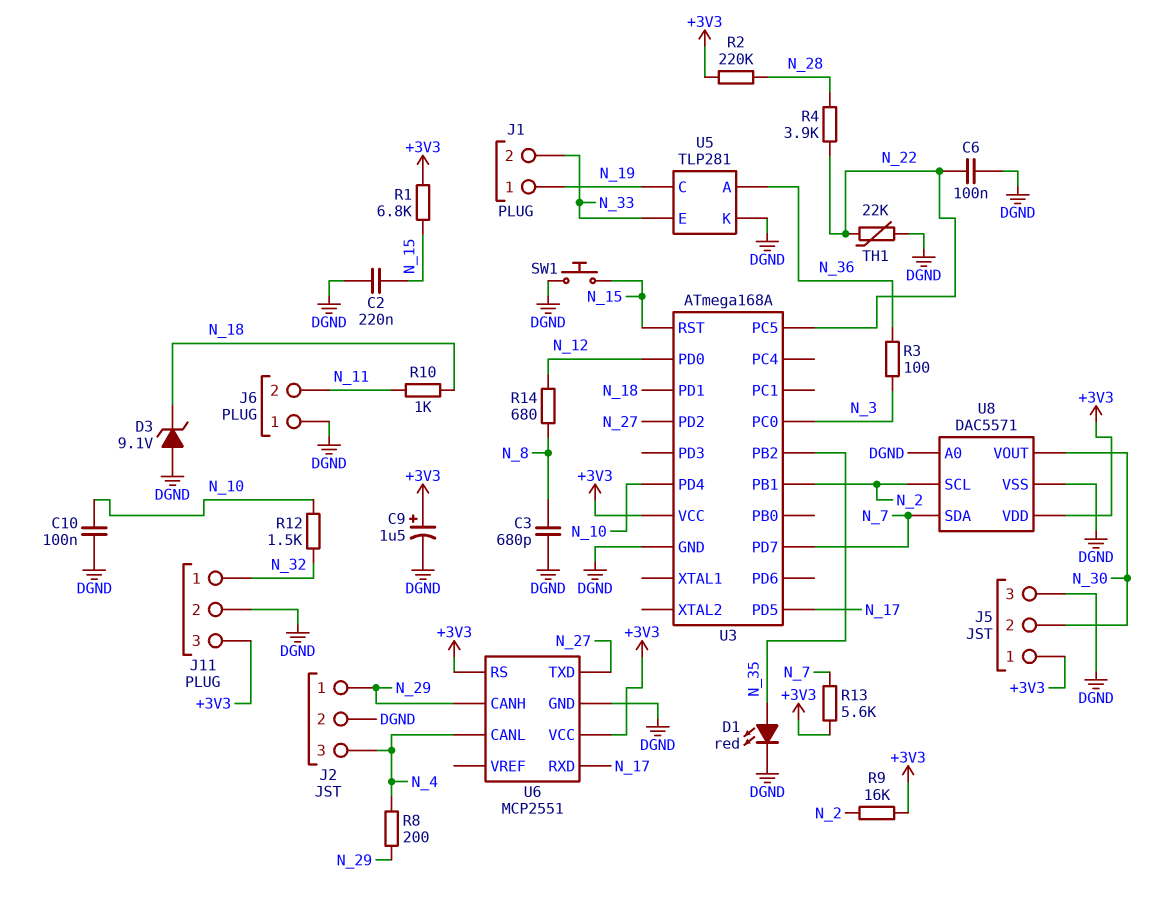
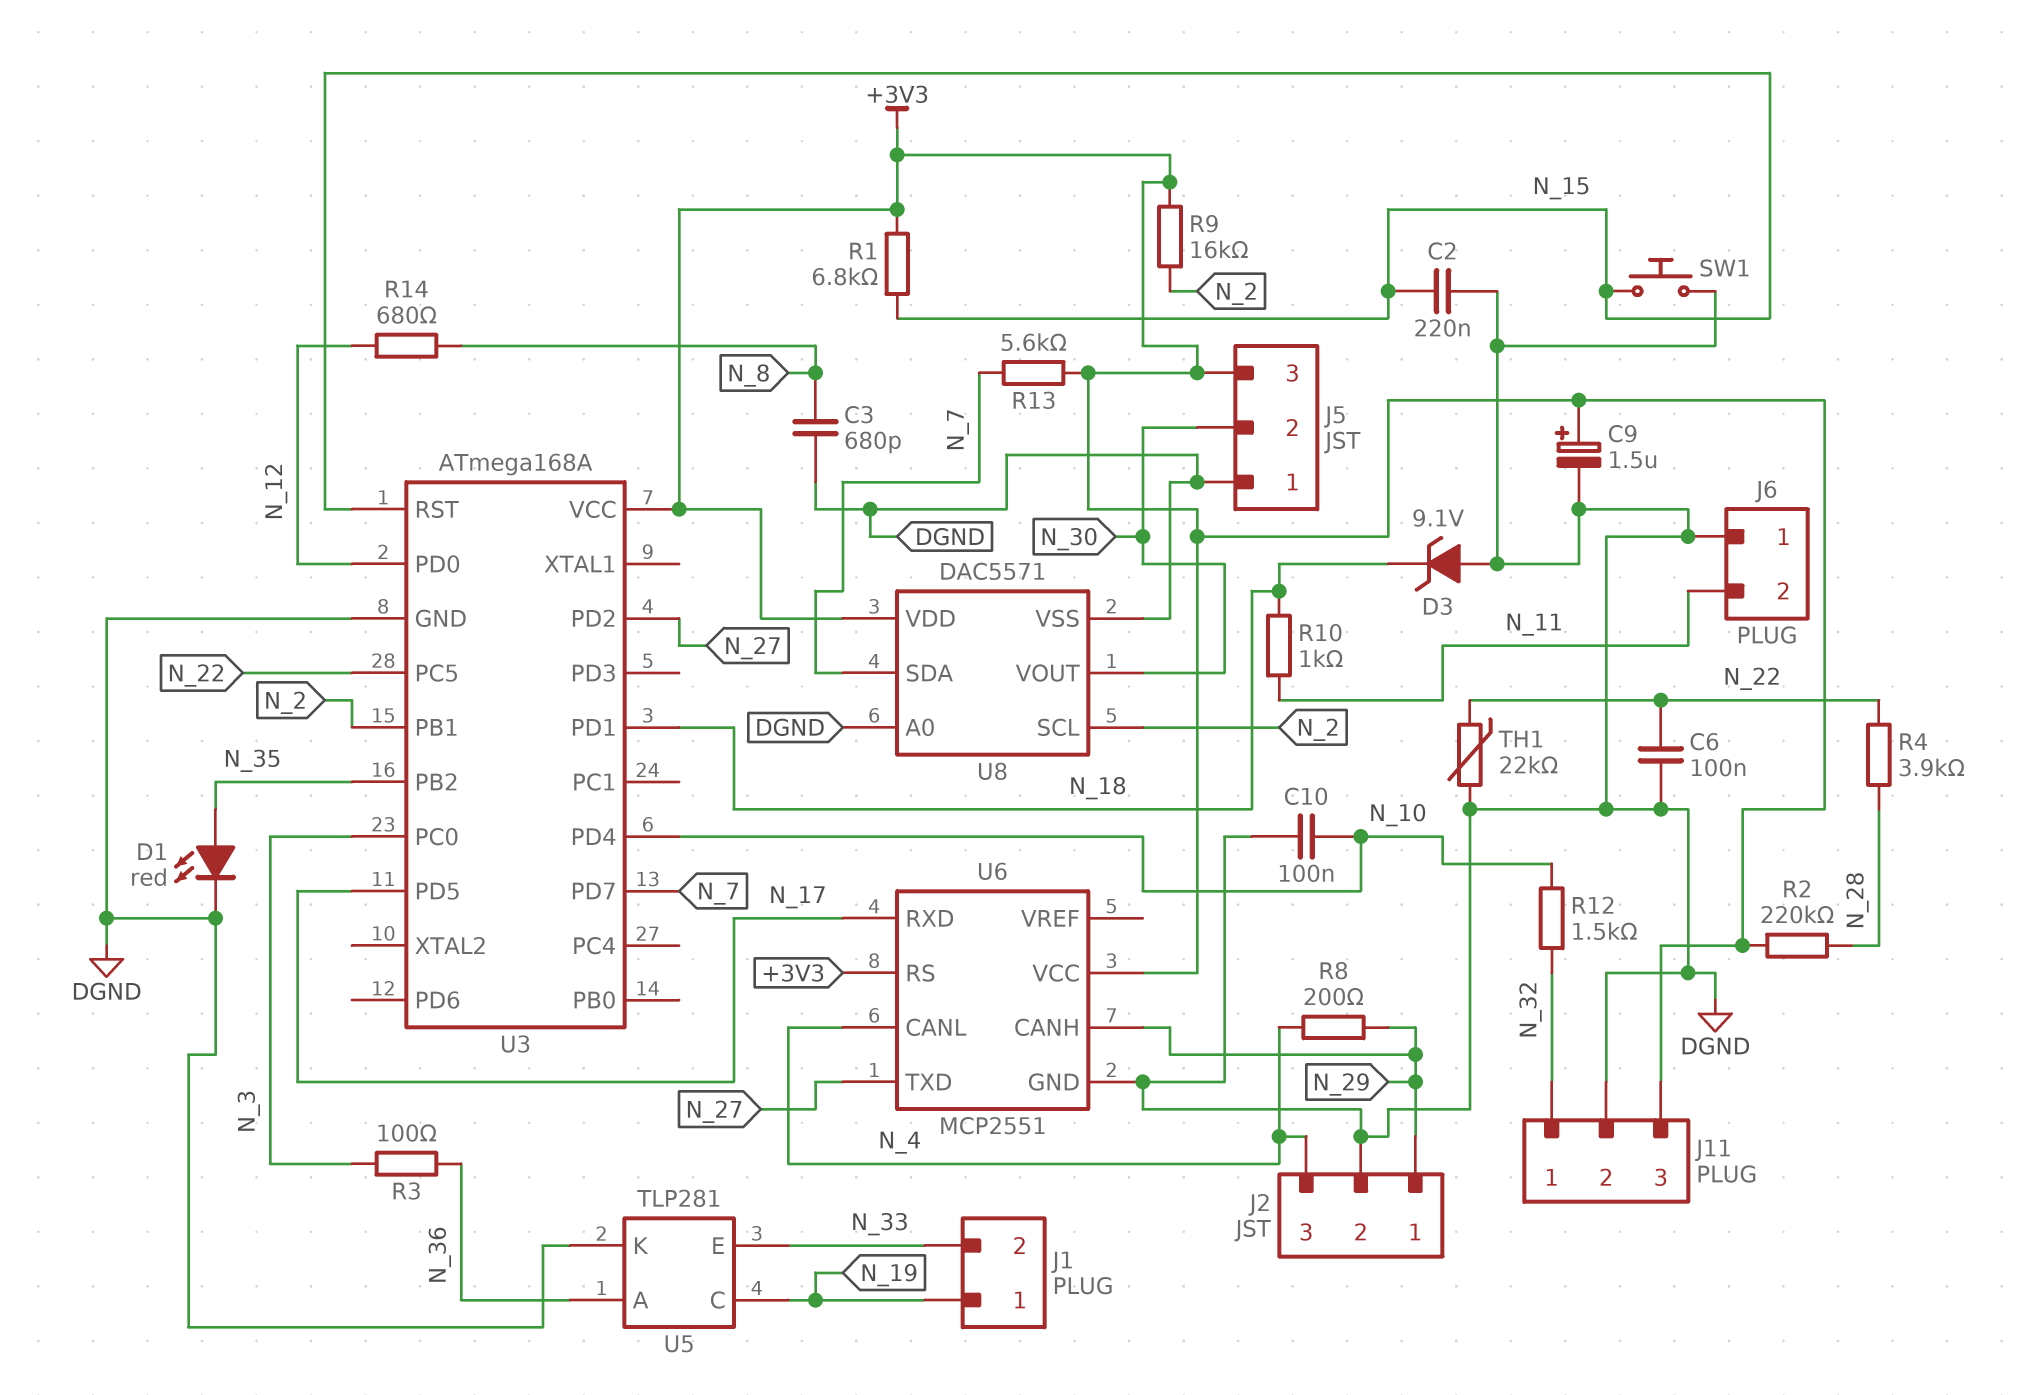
J5 pin 1: +3V3 -> DGND
J5 pin 3: DGND -> +3V3

